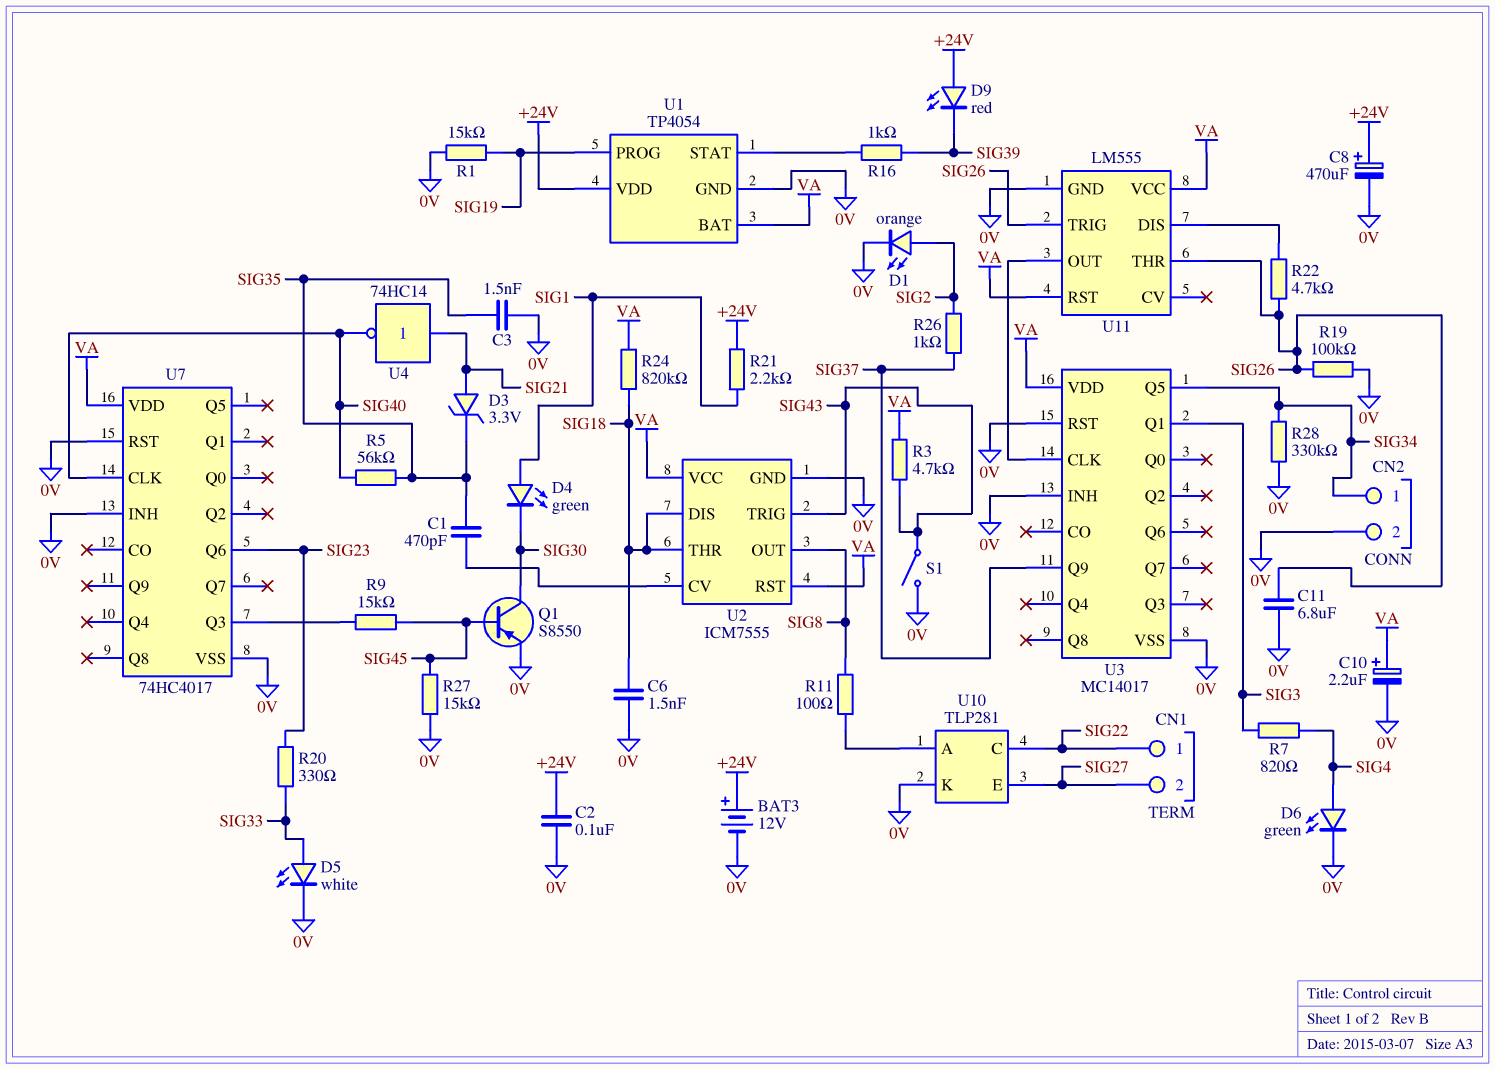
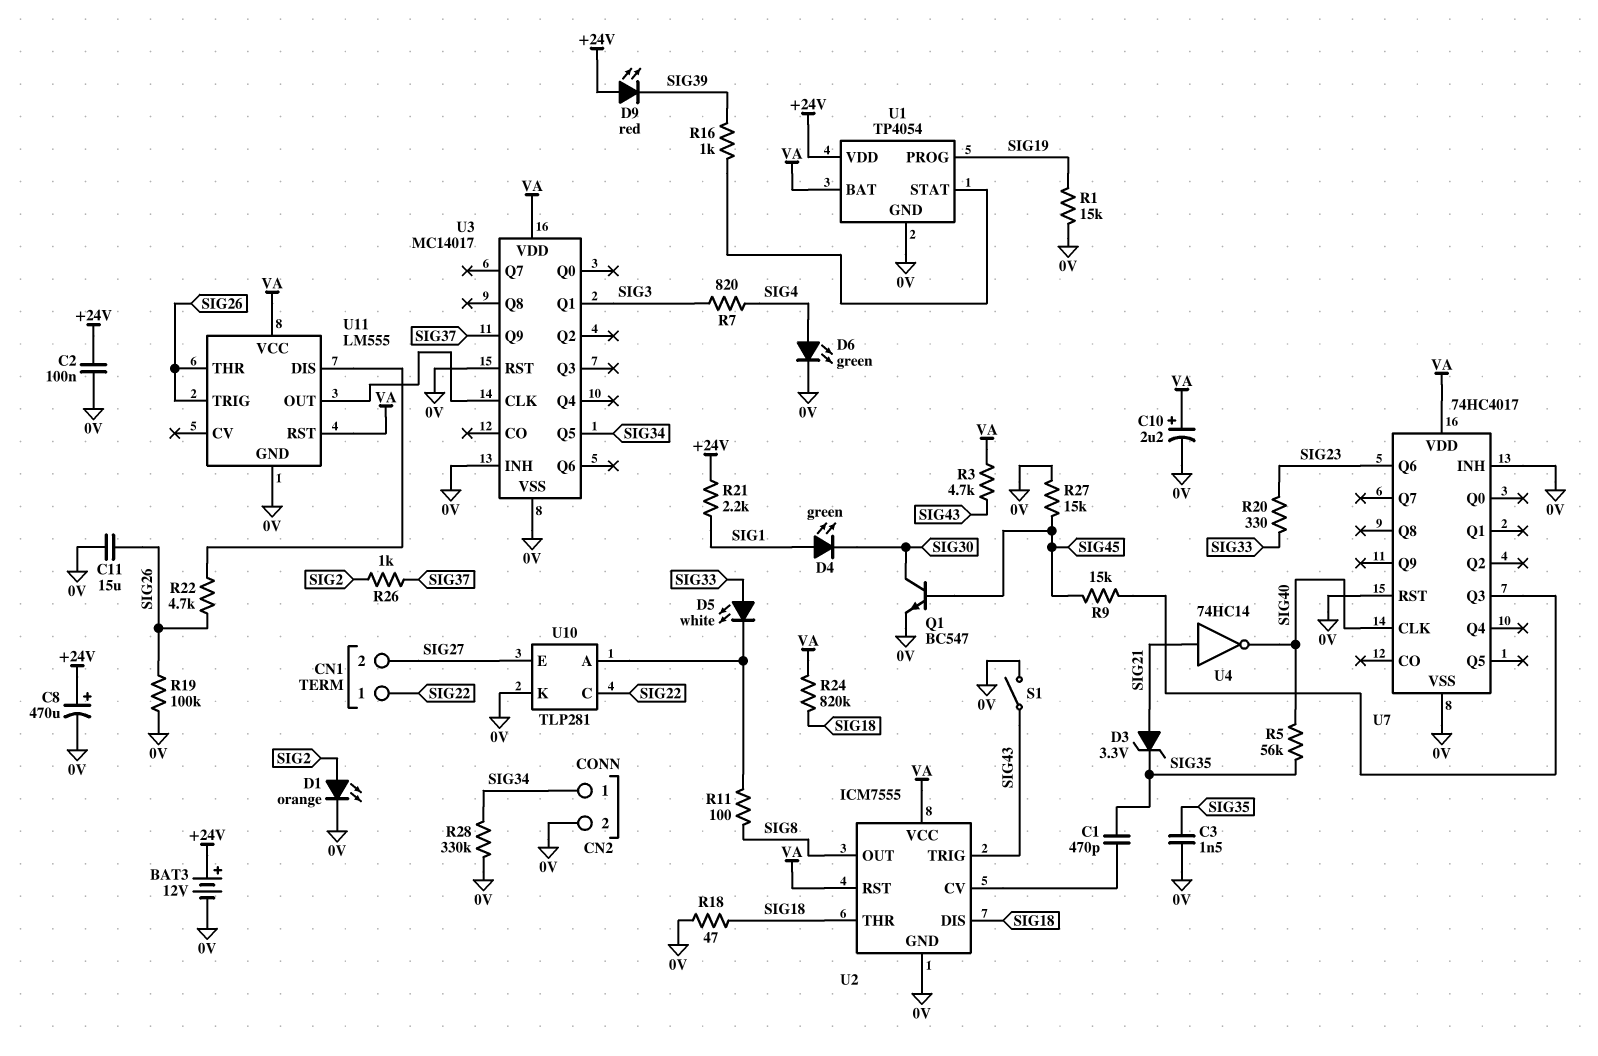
C6: 1.5nF (0V, SIG18) -> none
C11: 6.8uF (0V, SIG26) -> 15uF (0V, SIG26)
D5: LED white (A SIG33, K 0V) -> LED white (A SIG33, K U10/A)
Q1: PNP S8550 (B SIG45, C SIG30, E 0V) -> NPN BC547 (B SIG45, C SIG30, E 0V)
R18: none -> 47 (0V, SIG18)

